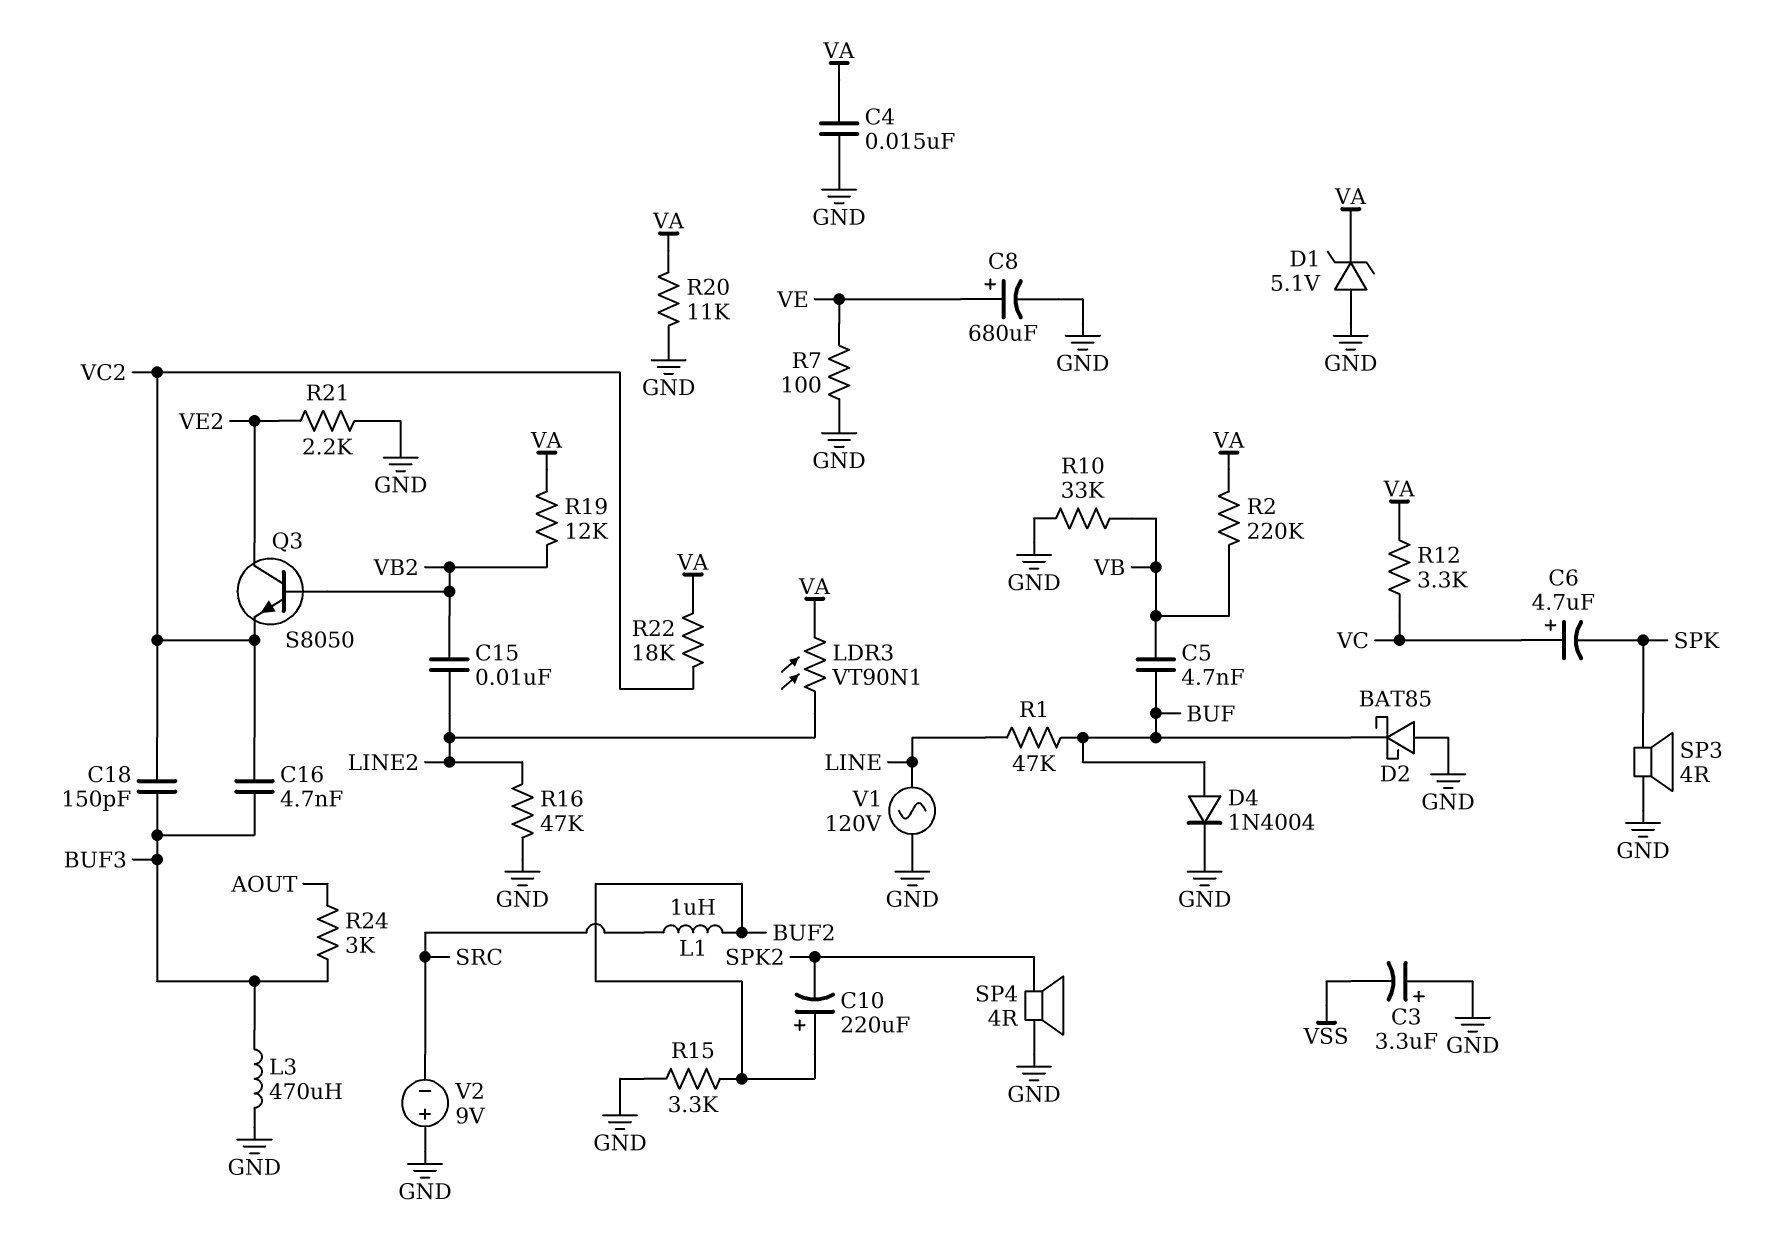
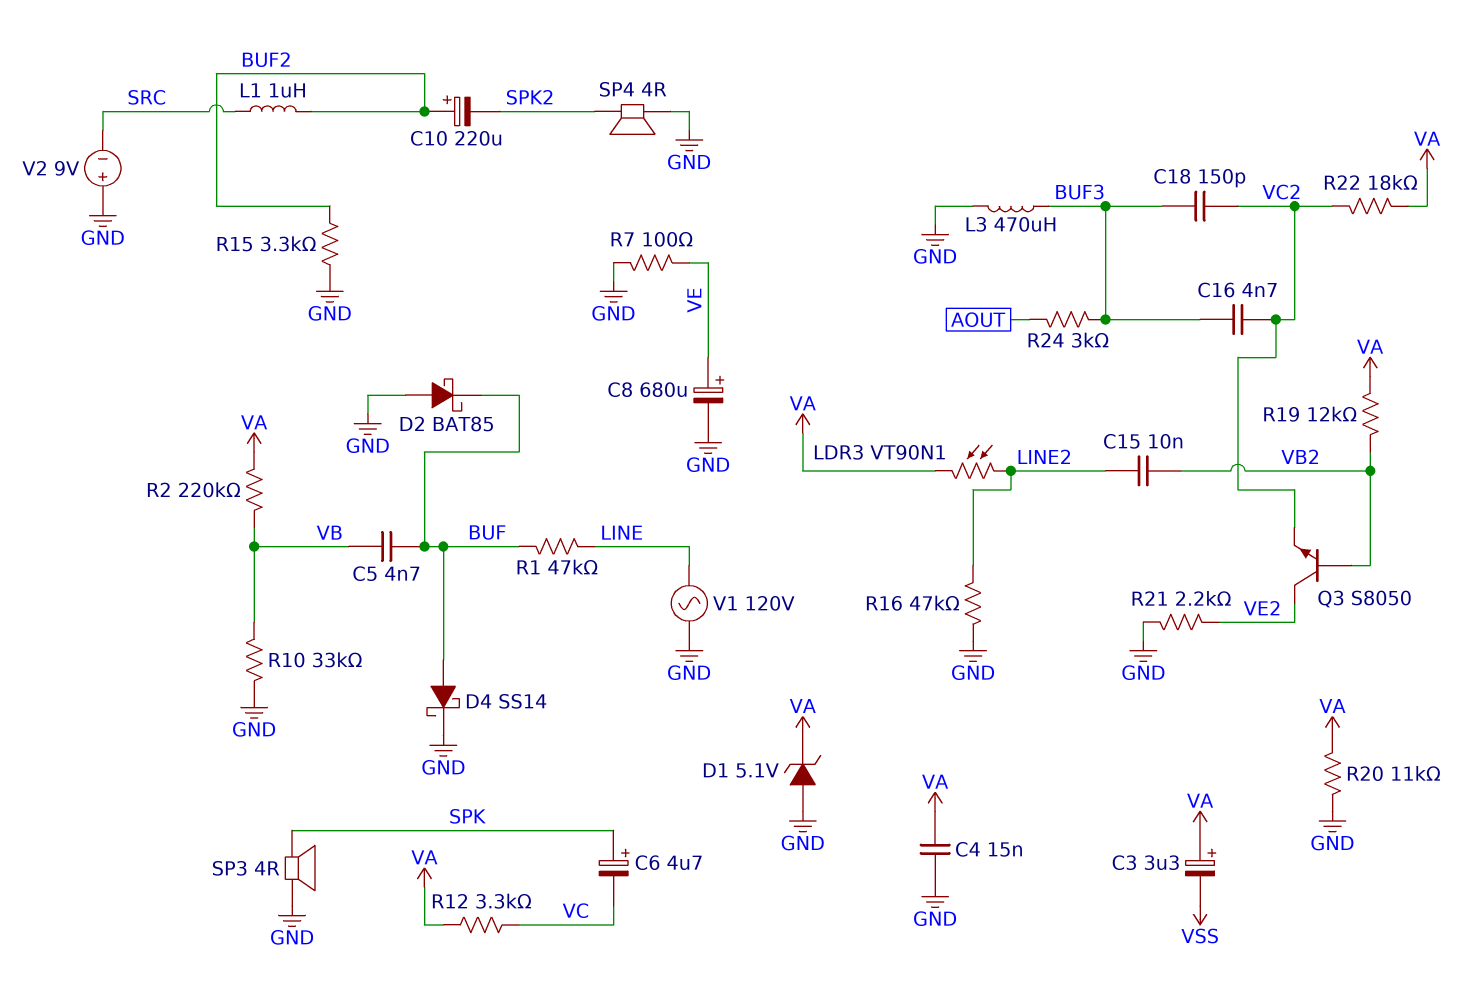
C3: 3.3uF (plus GND, minus VSS) -> 3.3uF (plus VA, minus VSS)
C6: 4.7uF (plus VC, minus SPK) -> 4.7uF (plus SPK, minus VC)
D4: diode 1N4004 (A BUF, K GND) -> schottky SS14 (A BUF, K GND)

